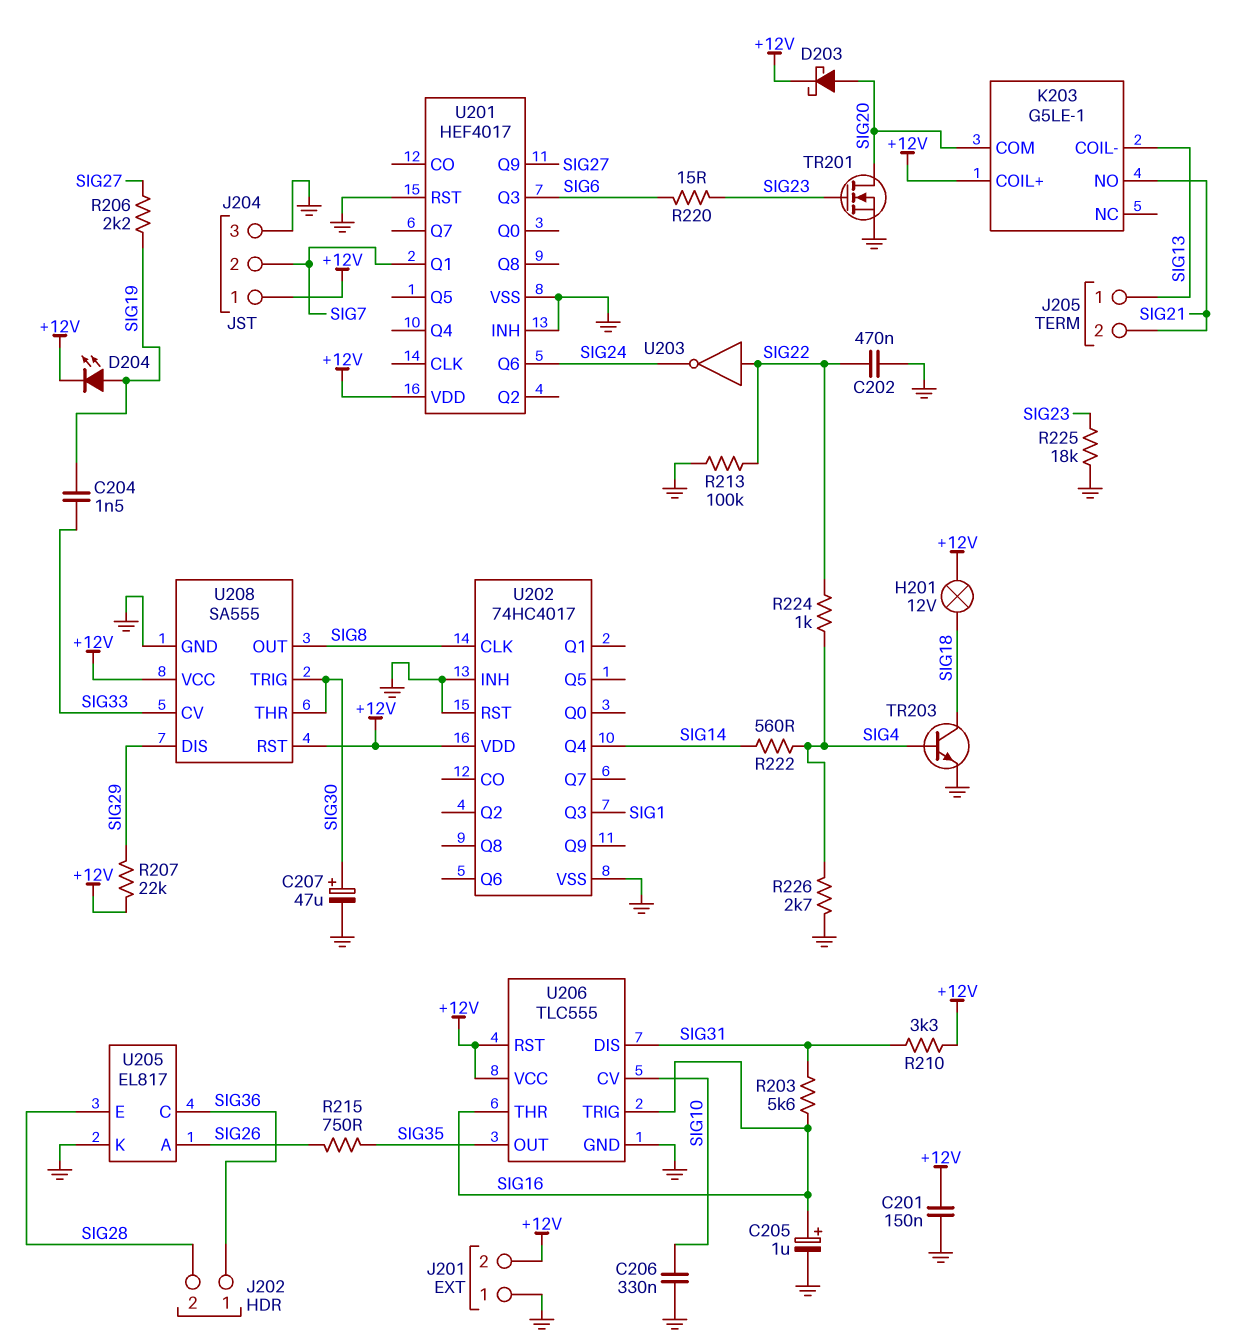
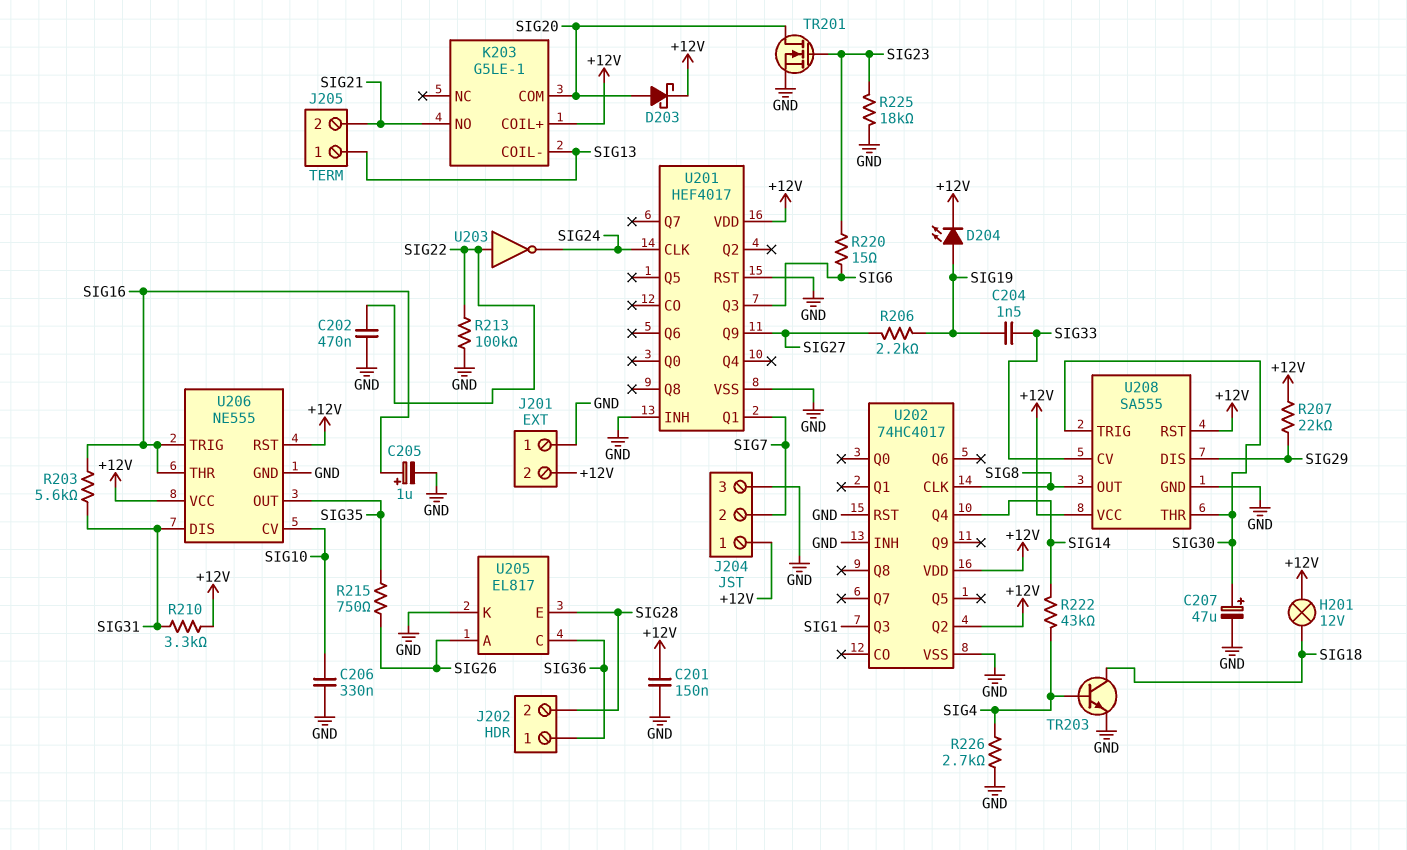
R222: 560 (SIG4, SIG14) -> 43k (SIG4, SIG14)
R224: 1k (SIG4, SIG22) -> none
U201 pin CLK: none -> SIG24
U201 pin Q6: SIG24 -> none
U202 pin Q2: none -> +12V
U206: TLC555 -> NE555

